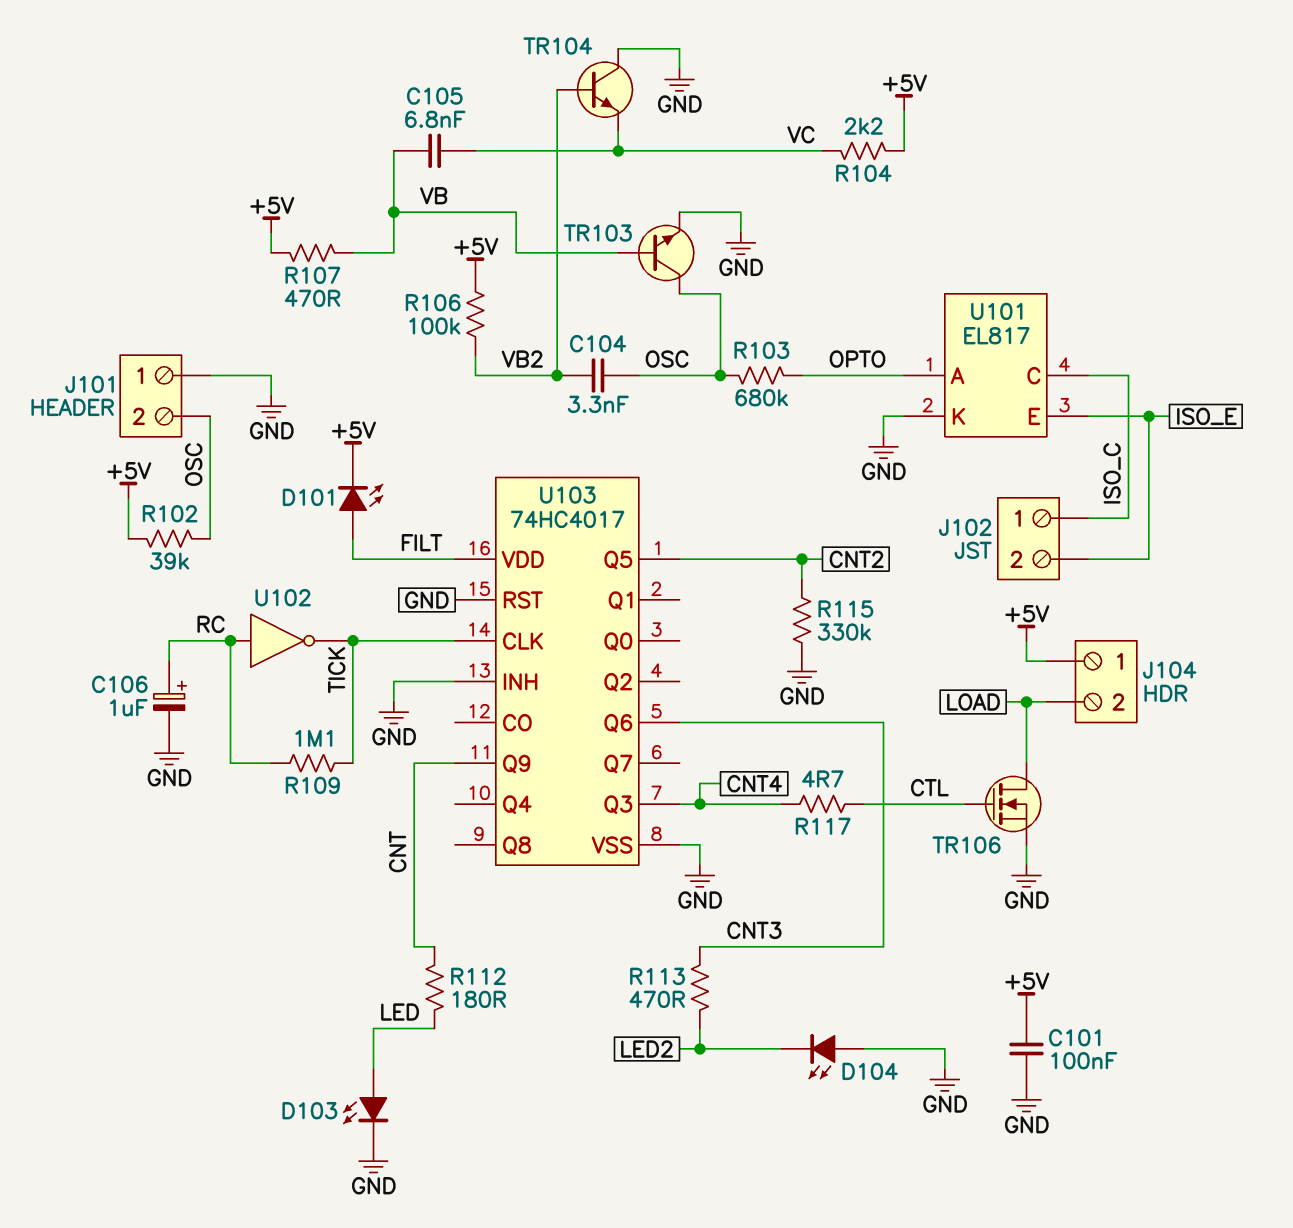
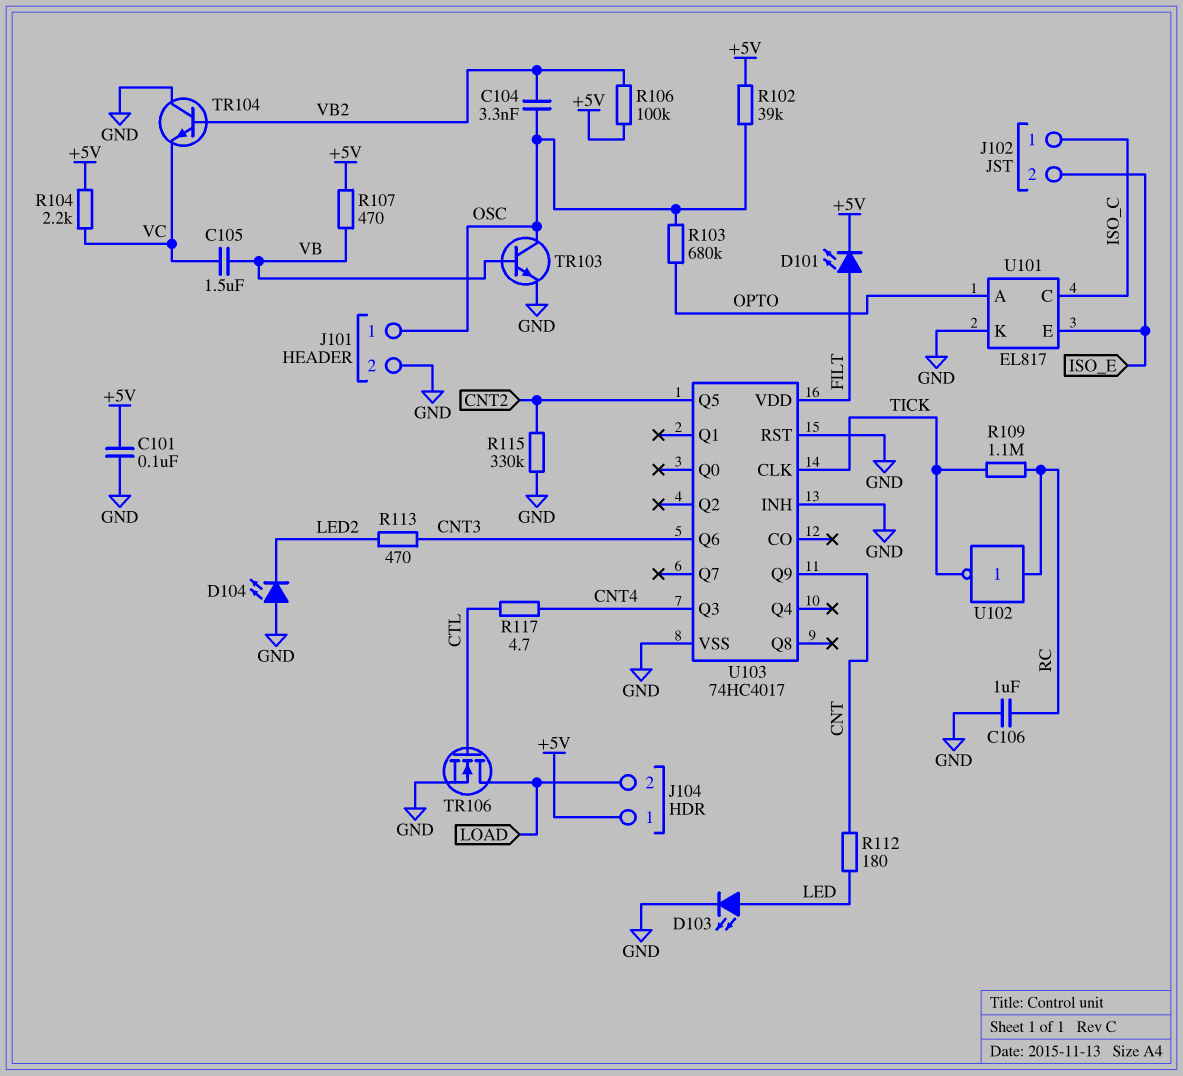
C105: 6.8nF (VB, VC) -> 1.5uF (VB, VC)
C106: 1uF (plus RC, minus GND) -> 1uF (GND, RC)
J101 pin 1: GND -> OSC
J101 pin 2: OSC -> GND

